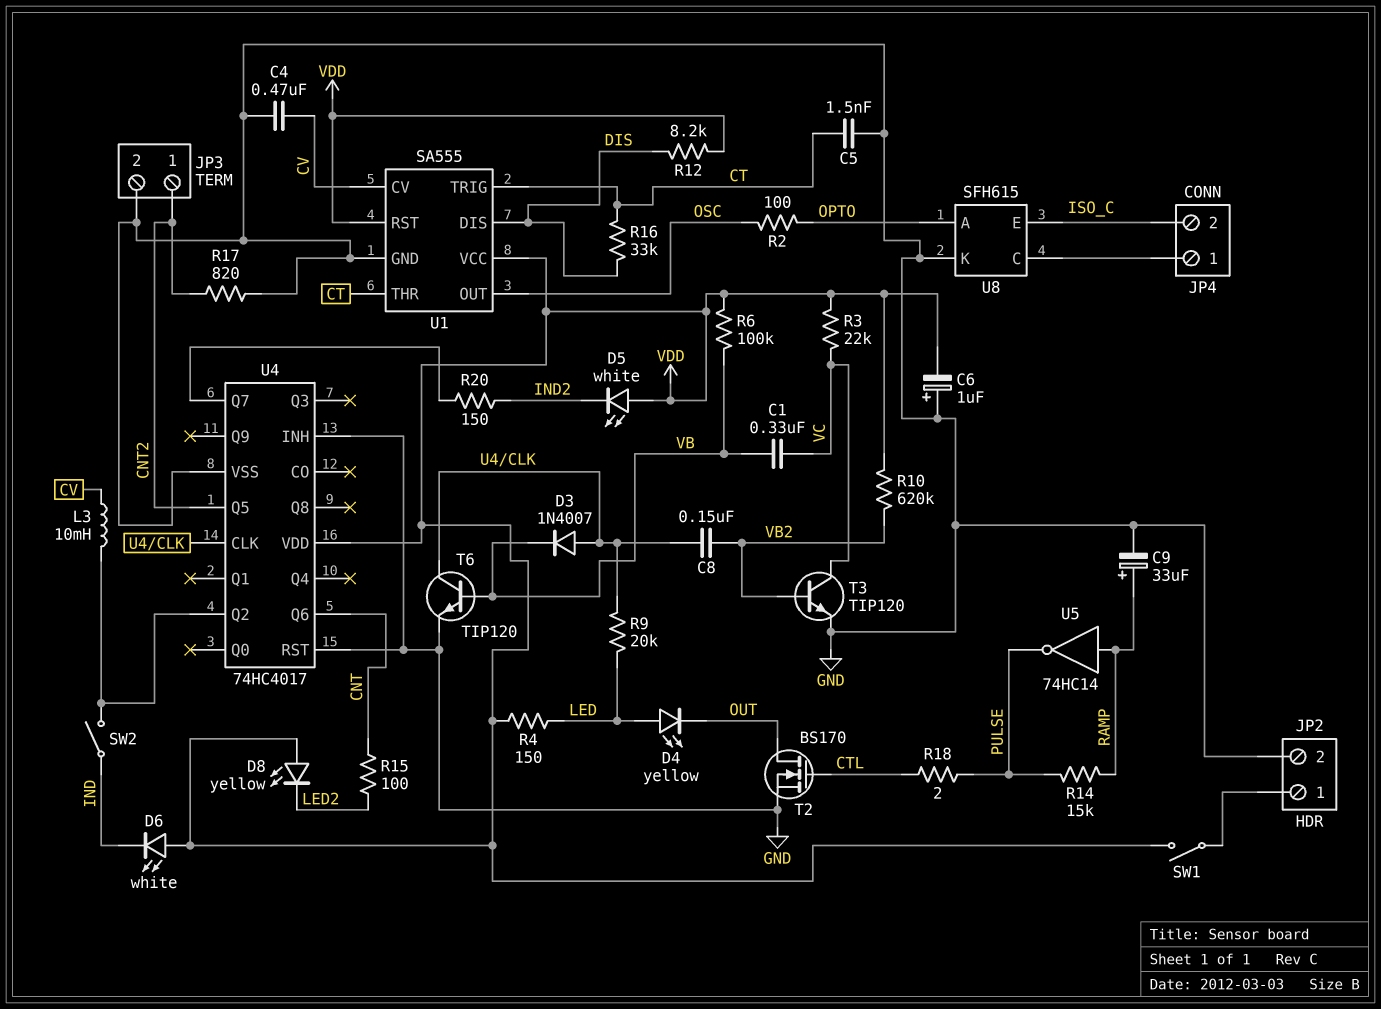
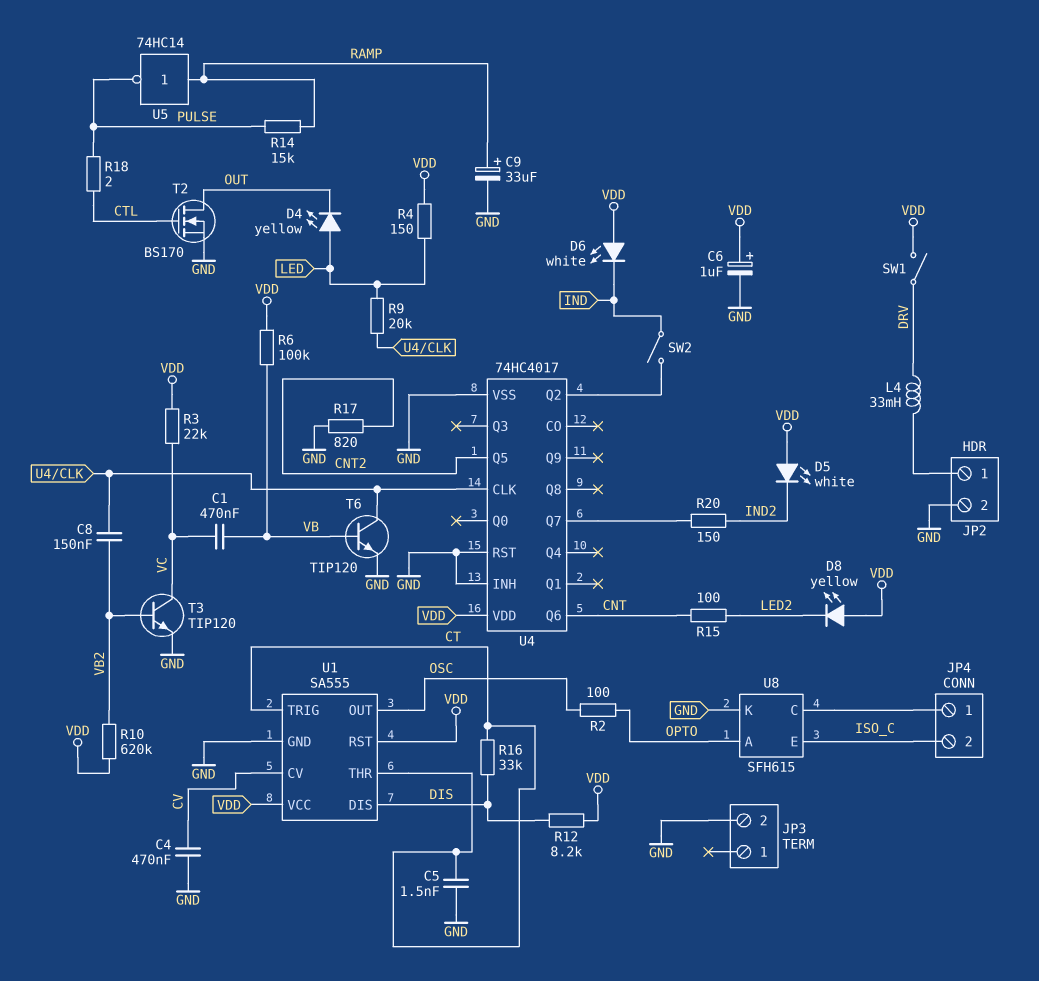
C1: 330nF (VB, VC) -> 470nF (VB, VC)
C6: 1uF (plus GND, minus VDD) -> 1uF (plus VDD, minus GND)
D3: diode 1N4007 (A U4/CLK, K VB) -> none
JP3 pin 1: CNT2 -> none
L3: 10mH (CV, U4/Q2) -> none
L4: none -> 33mH (DRV, JP2/1)
SW1: switch (JP2/1, VDD) -> switch (DRV, VDD)

